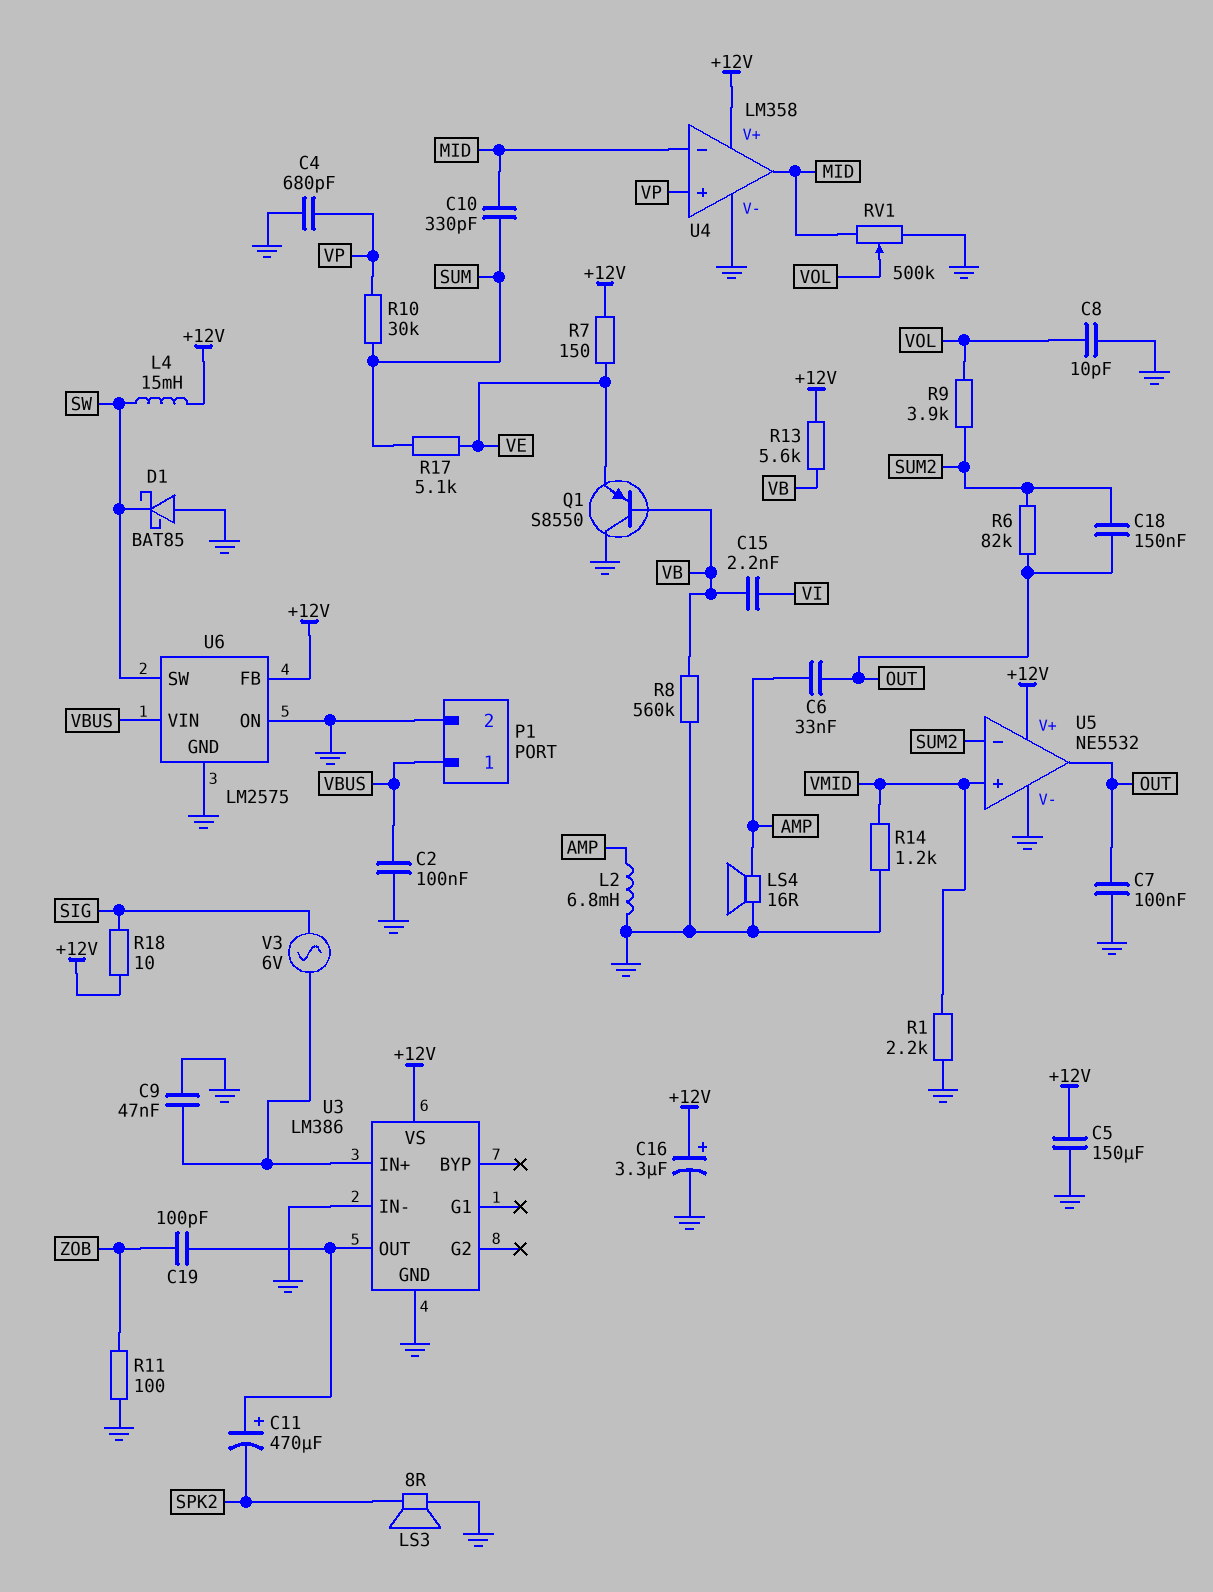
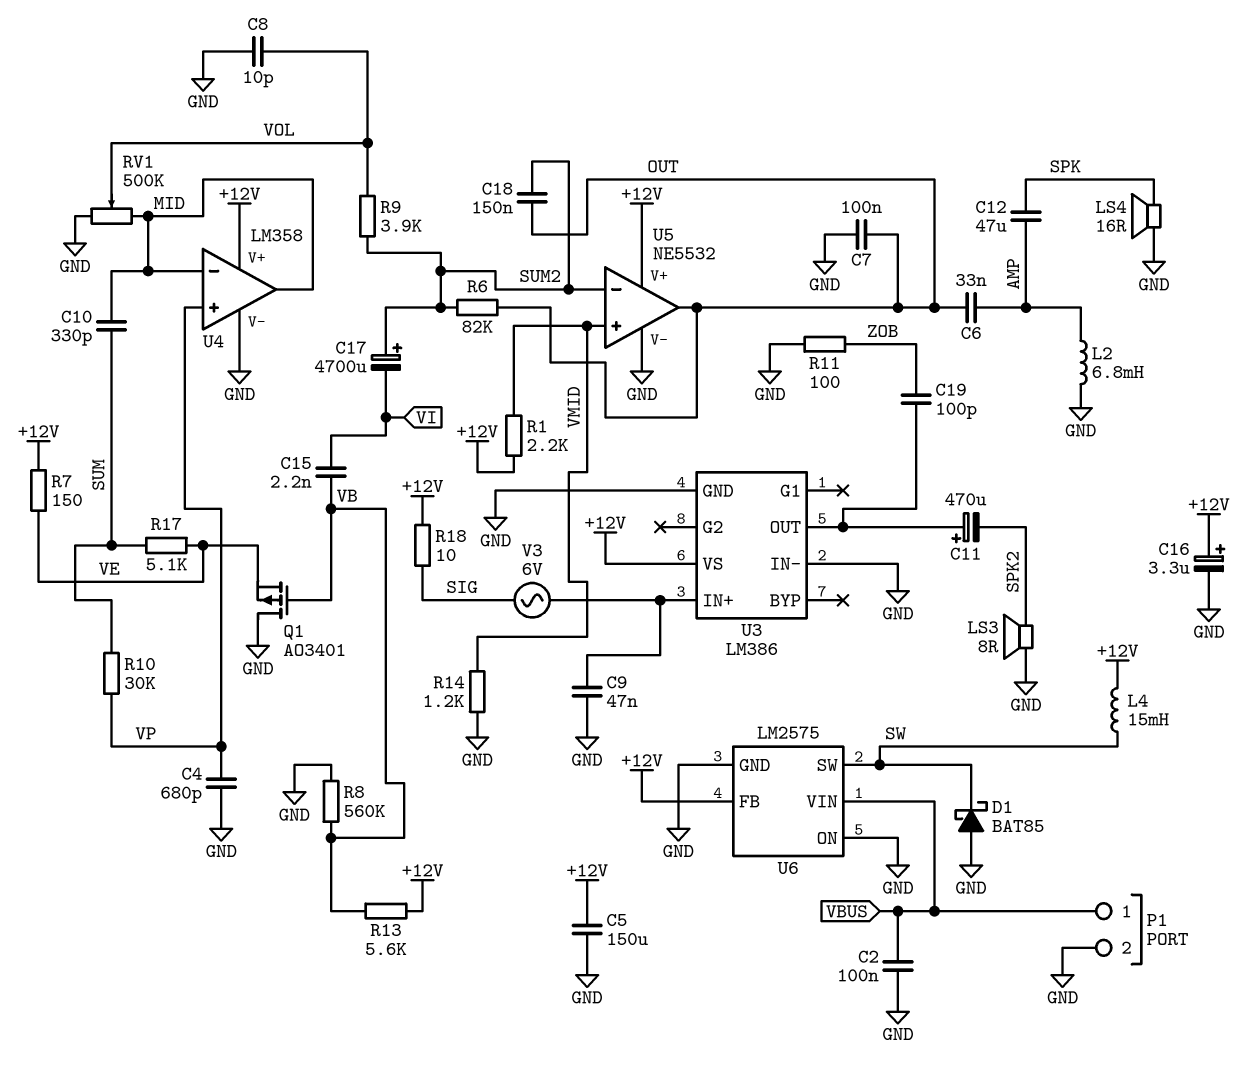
C12: none -> 47uF (AMP, SPK)
C17: none -> 4700uF (plus SUM2, minus VI)
LS4: speaker 16R (AMP, GND) -> speaker 16R (GND, SPK)
Q1: PNP S8550 (B VB, C GND, E VE) -> PMOS AO3401 (G VB, D GND, S VE)
R1: 2.2k (GND, VMID) -> 2.2k (+12V, VMID)

